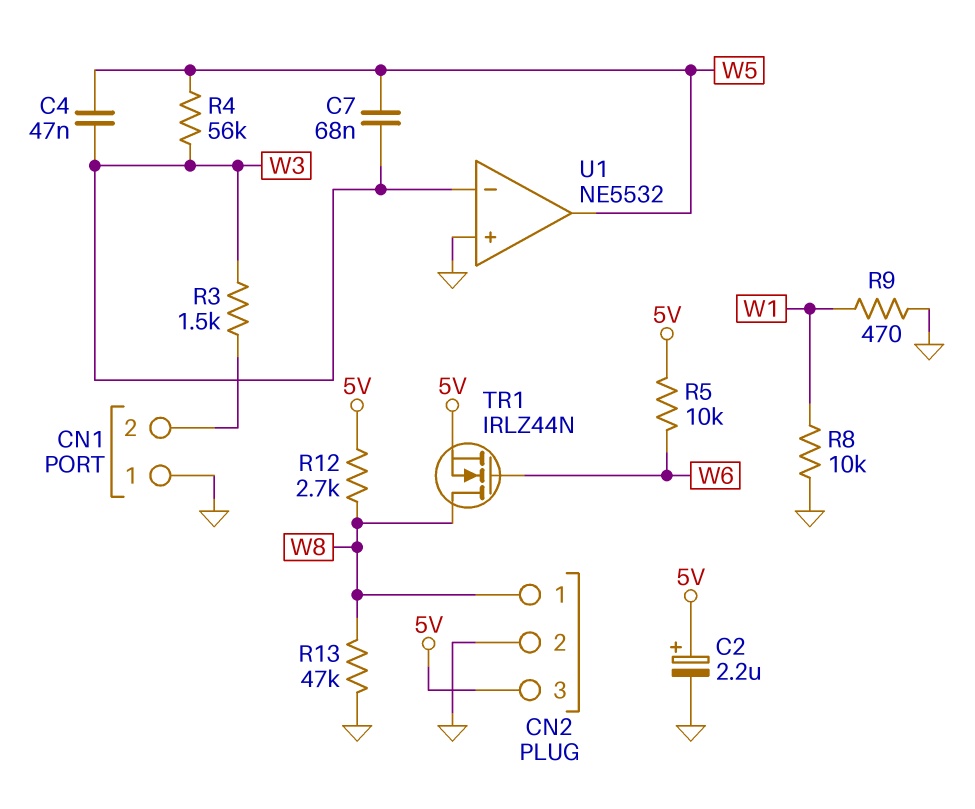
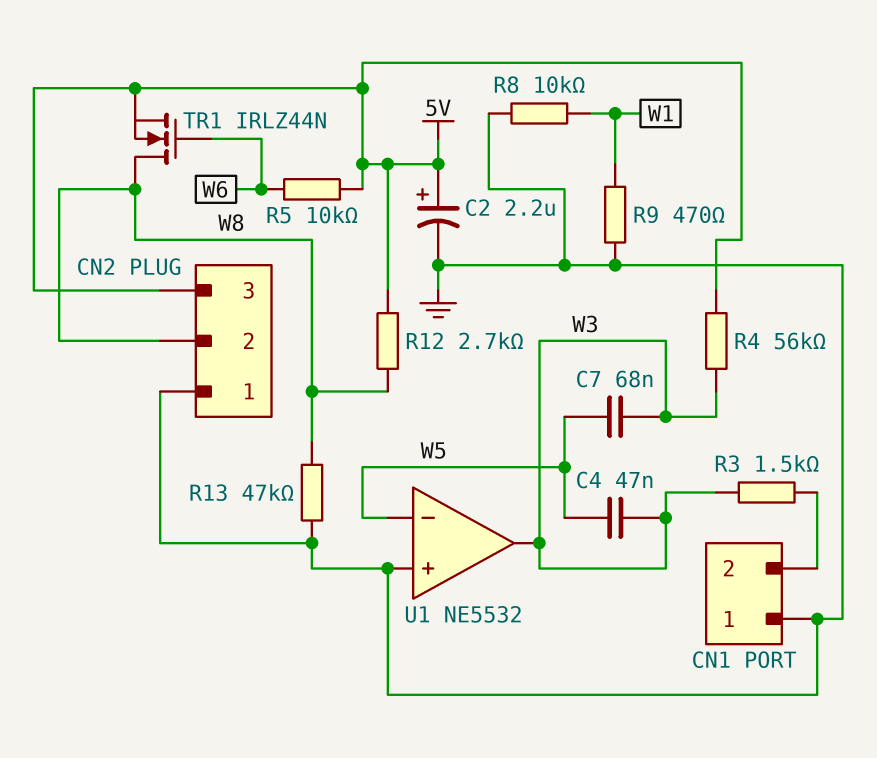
CN2 pin 1: W8 -> GND
CN2 pin 2: GND -> W8
R4: 56k (W3, W5) -> 56k (5V, W3)
U1 pin in-: W3 -> W5
U1 pin out: W5 -> W3

